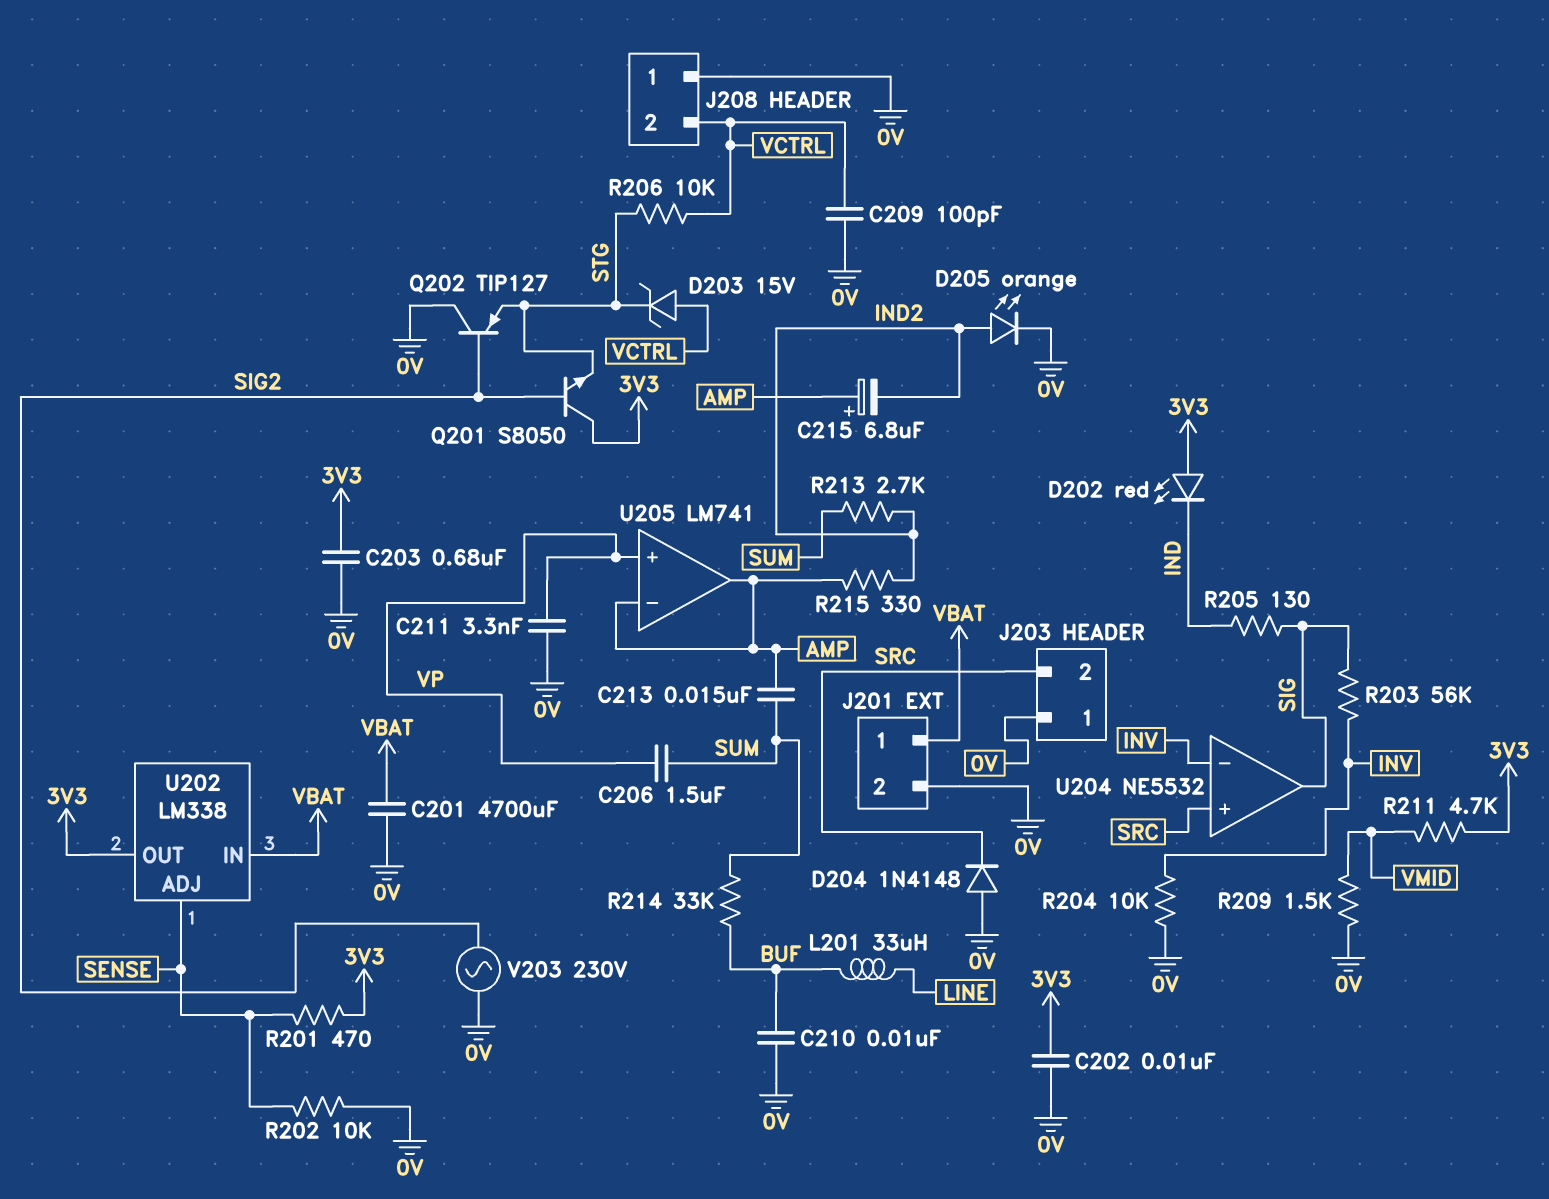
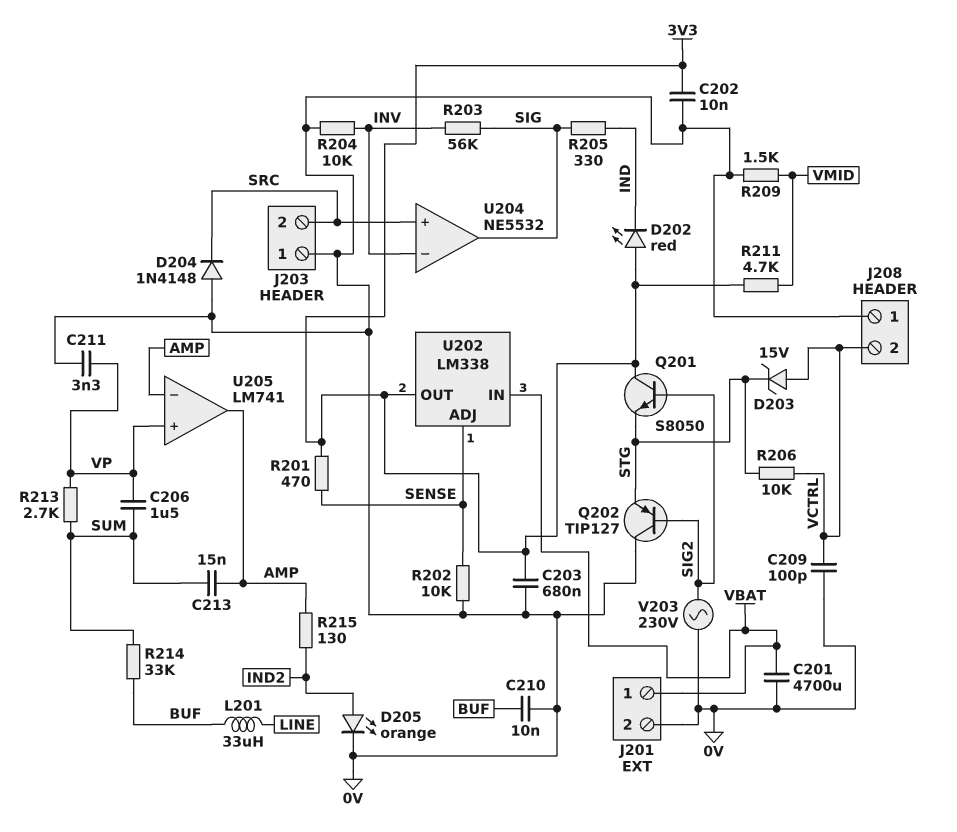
C215: 6.8uF (plus AMP, minus IND2) -> none
R205: 130 (IND, SIG) -> 330 (IND, SIG)
R213: 2.7k (IND2, SUM) -> 2.7k (SUM, VP)
R215: 330 (AMP, IND2) -> 130 (AMP, IND2)

